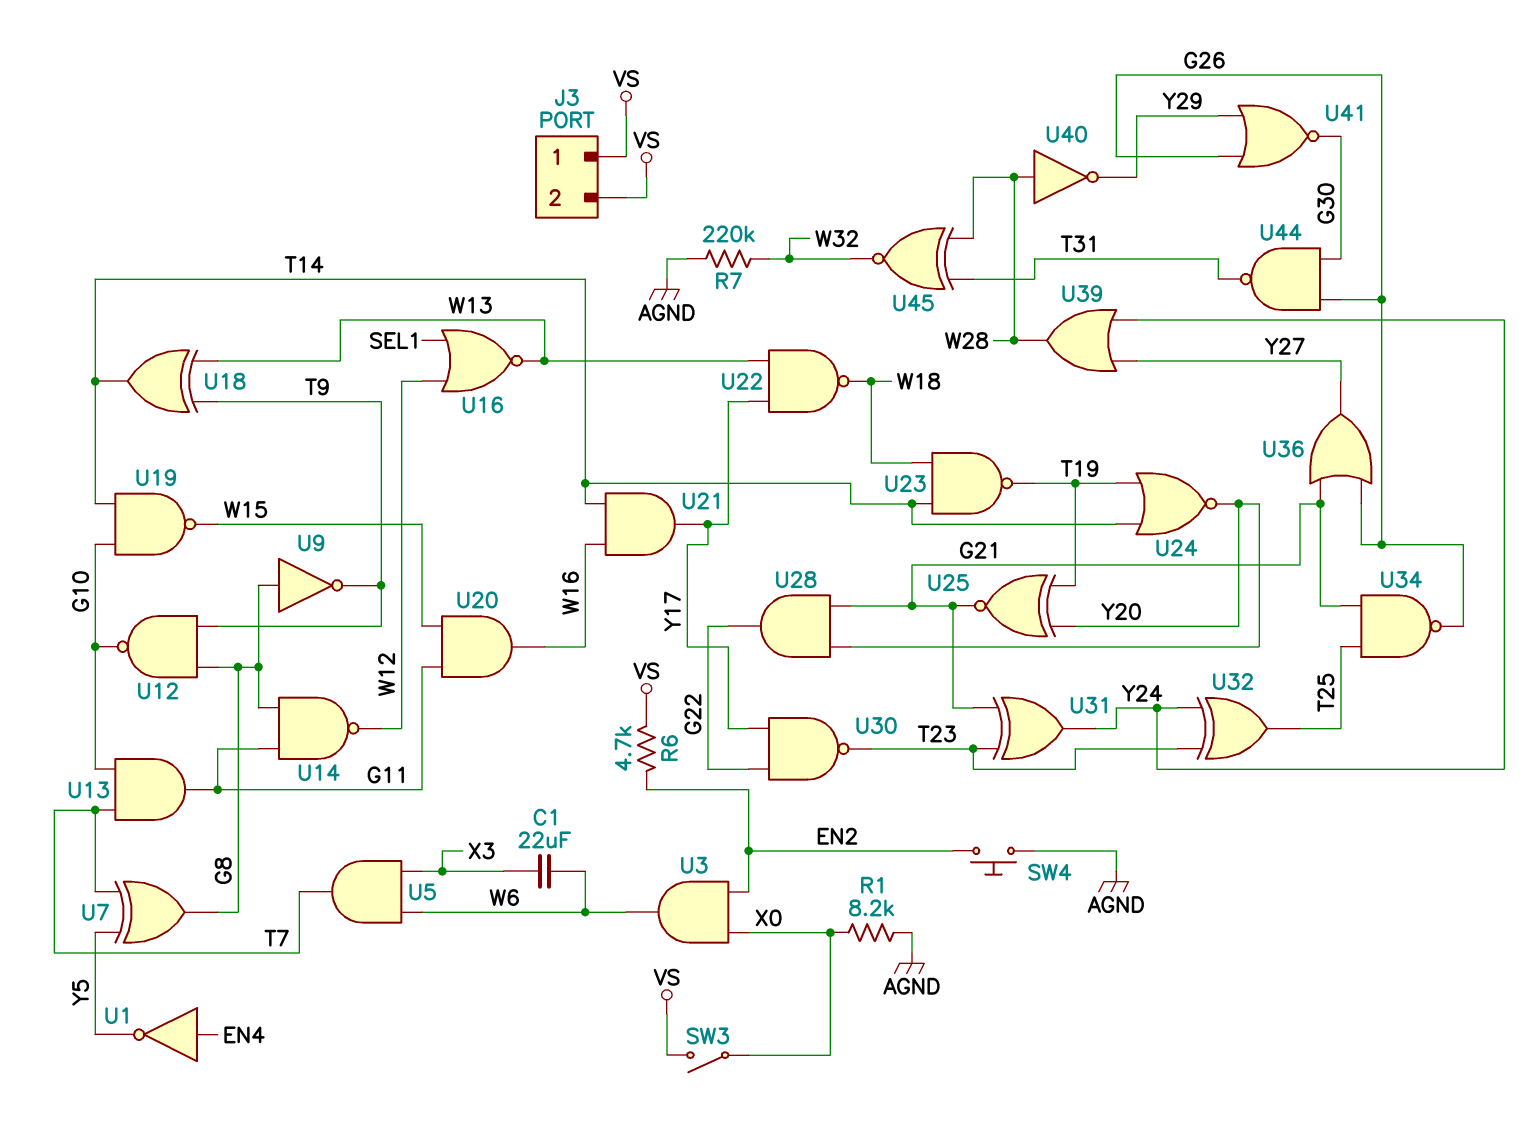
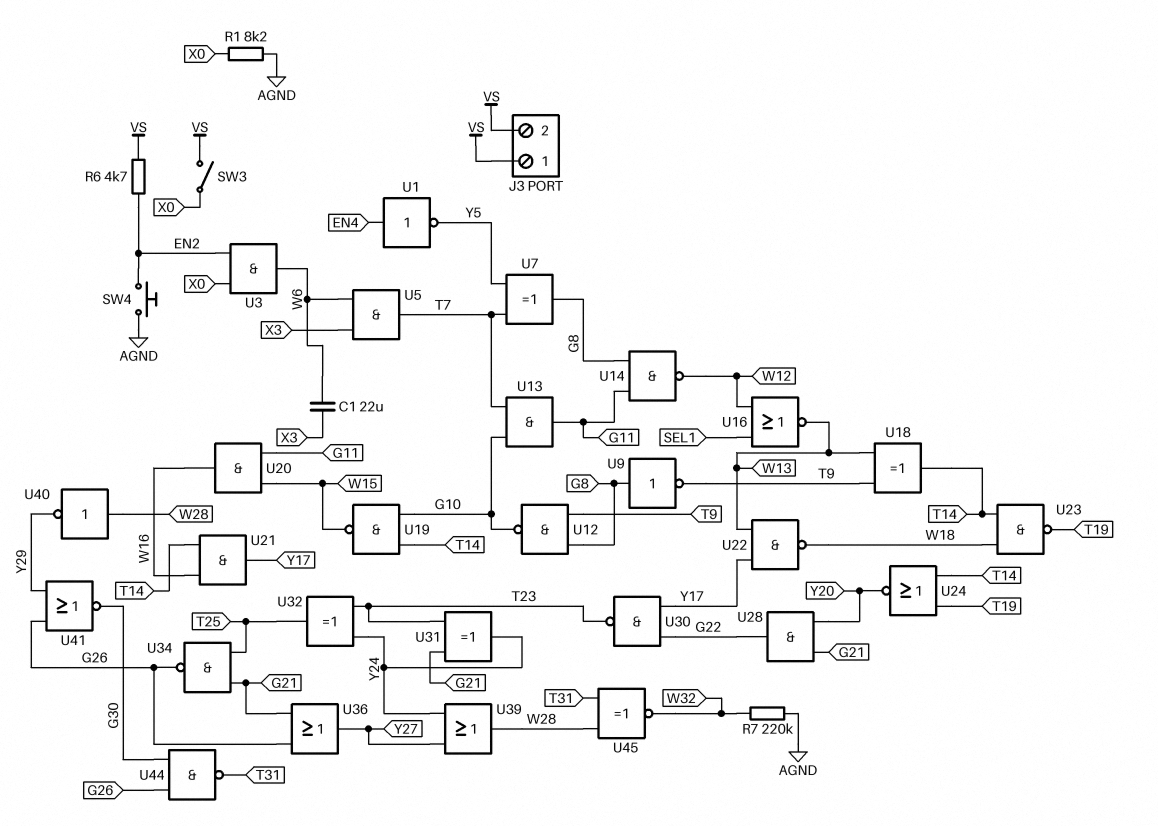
U25: XNOR (in T19, in Y20, out G21) -> none

